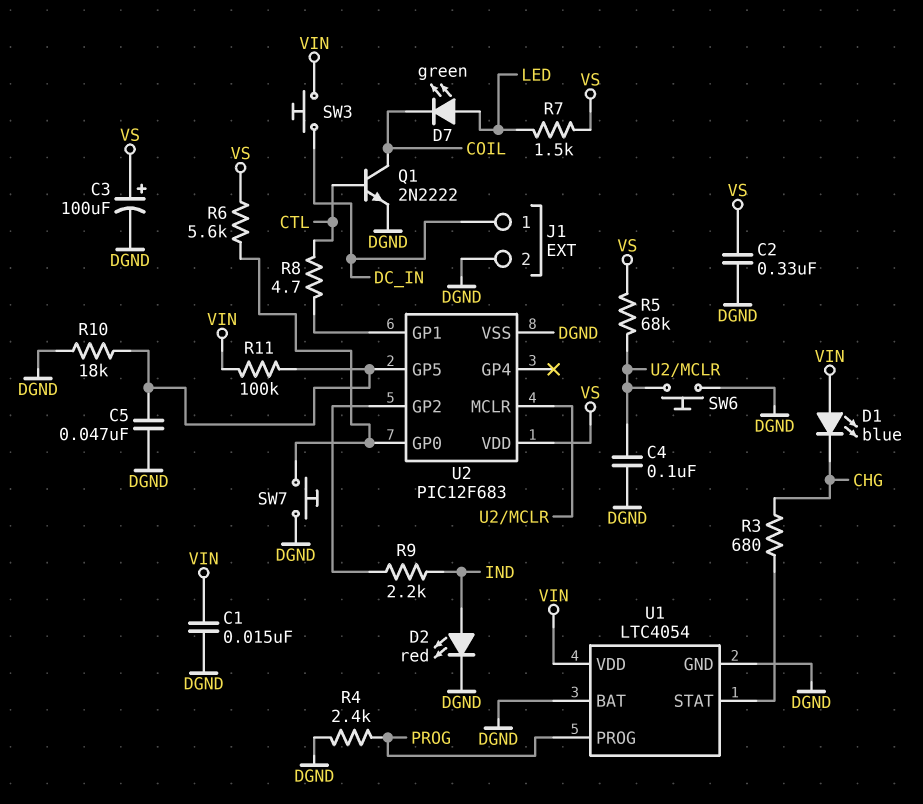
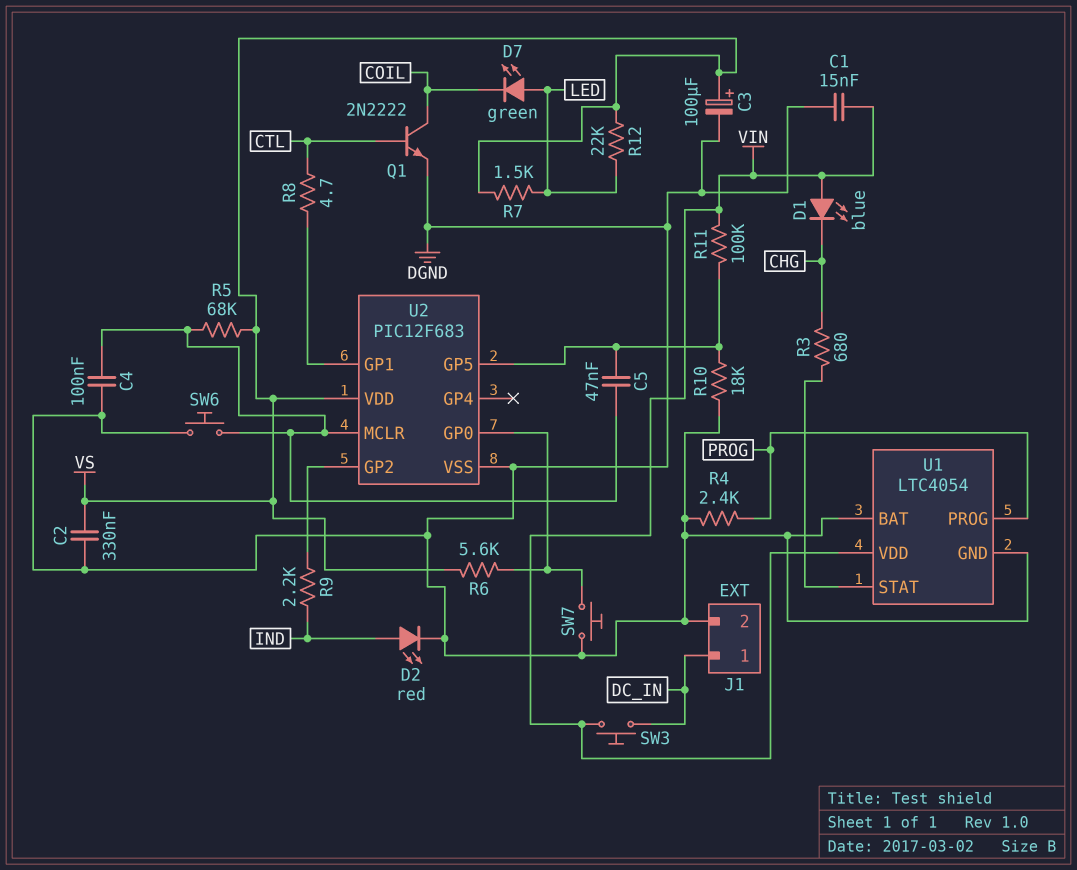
C5: 47nF (DGND, U2/GP5) -> 47nF (U2/GP5, U2/MCLR)
R12: none -> 22k (LED, VS)

